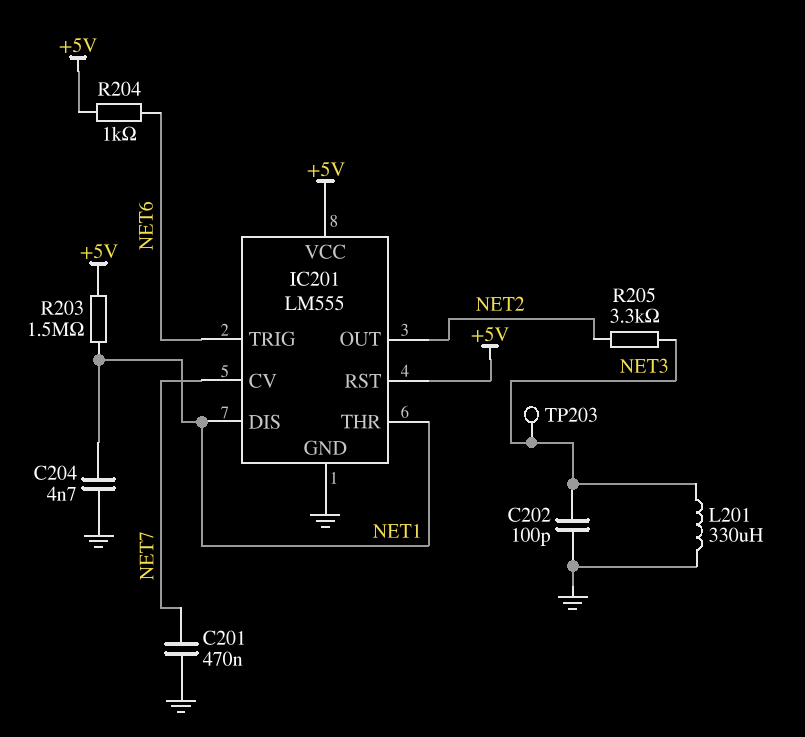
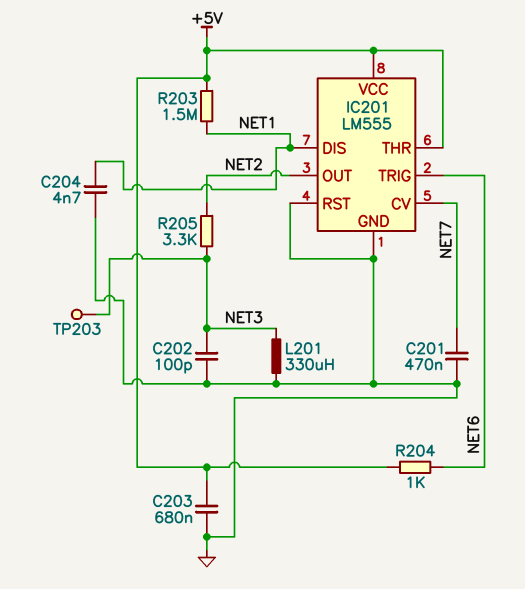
C203: none -> 680nF (+5V, GND)
IC201 pin RST: +5V -> GND
IC201 pin THR: NET1 -> +5V

